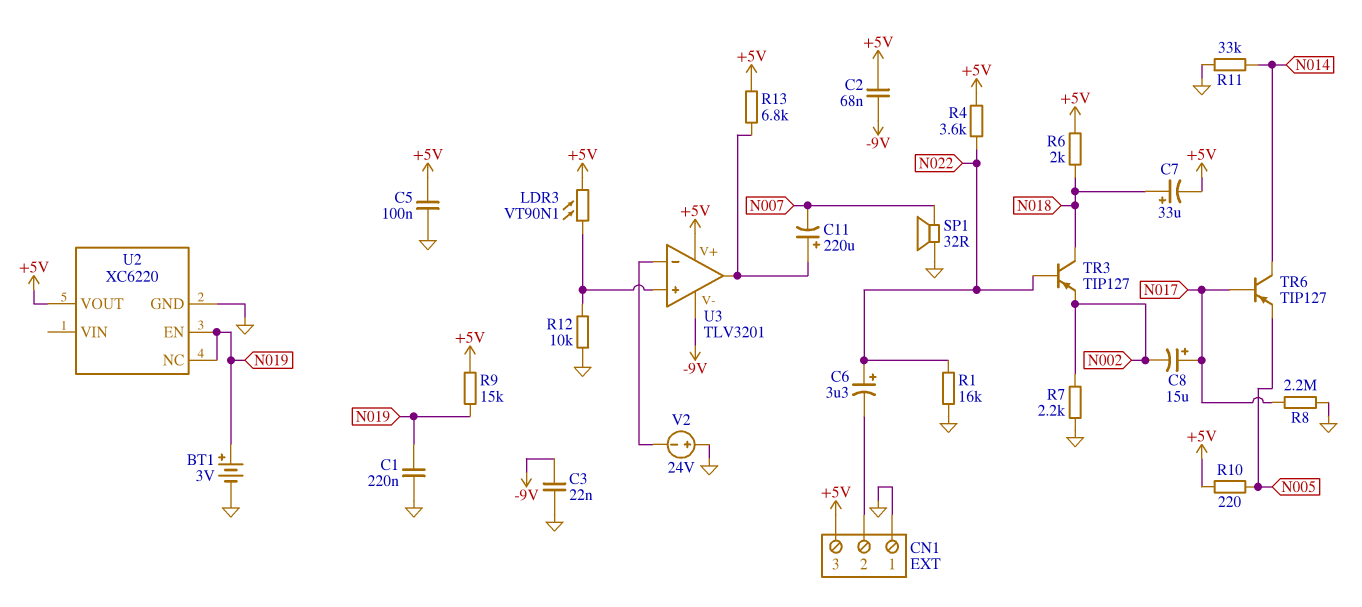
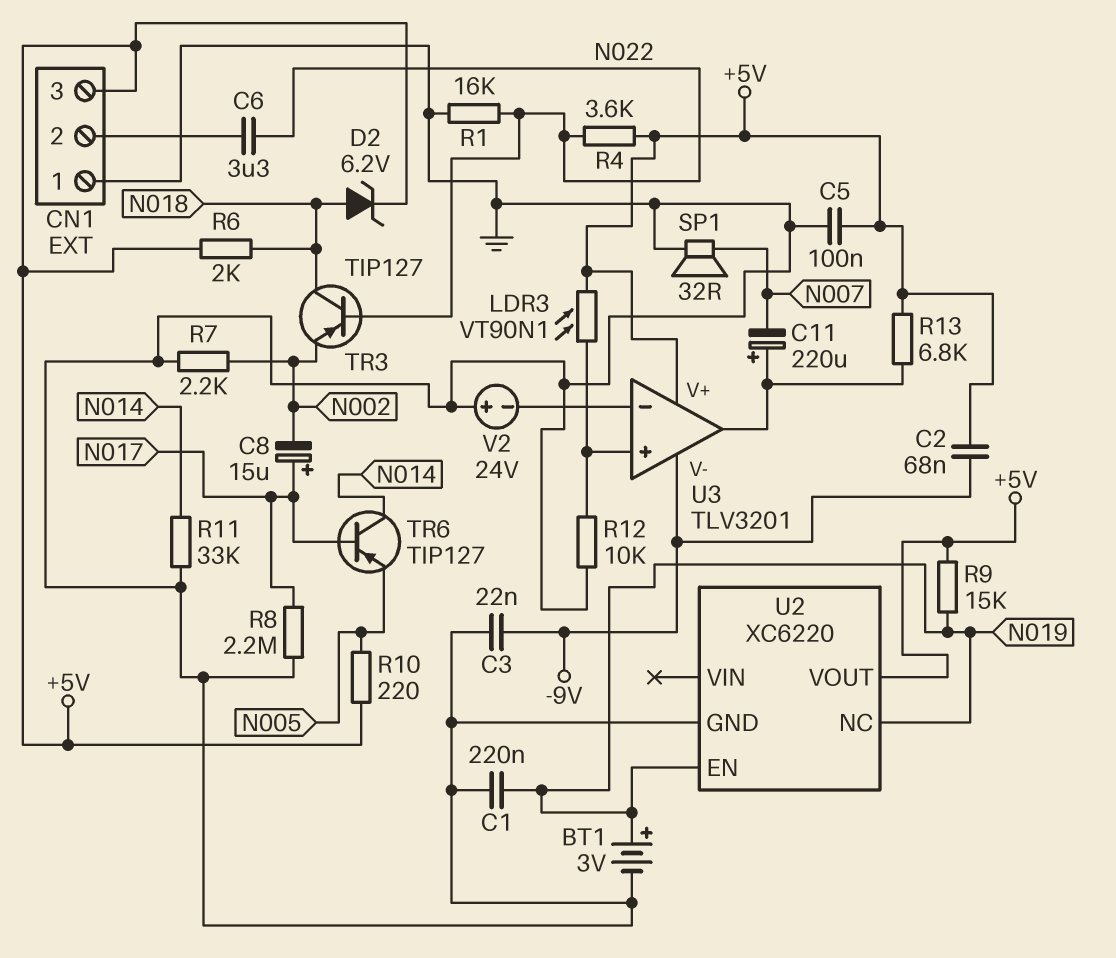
C6: 3.3uF (plus N022, minus CN1/2) -> 3.3uF (CN1/2, N022)
C7: 33uF (plus N018, minus +5V) -> none
D2: none -> zener 6.2V (A N018, K +5V)

